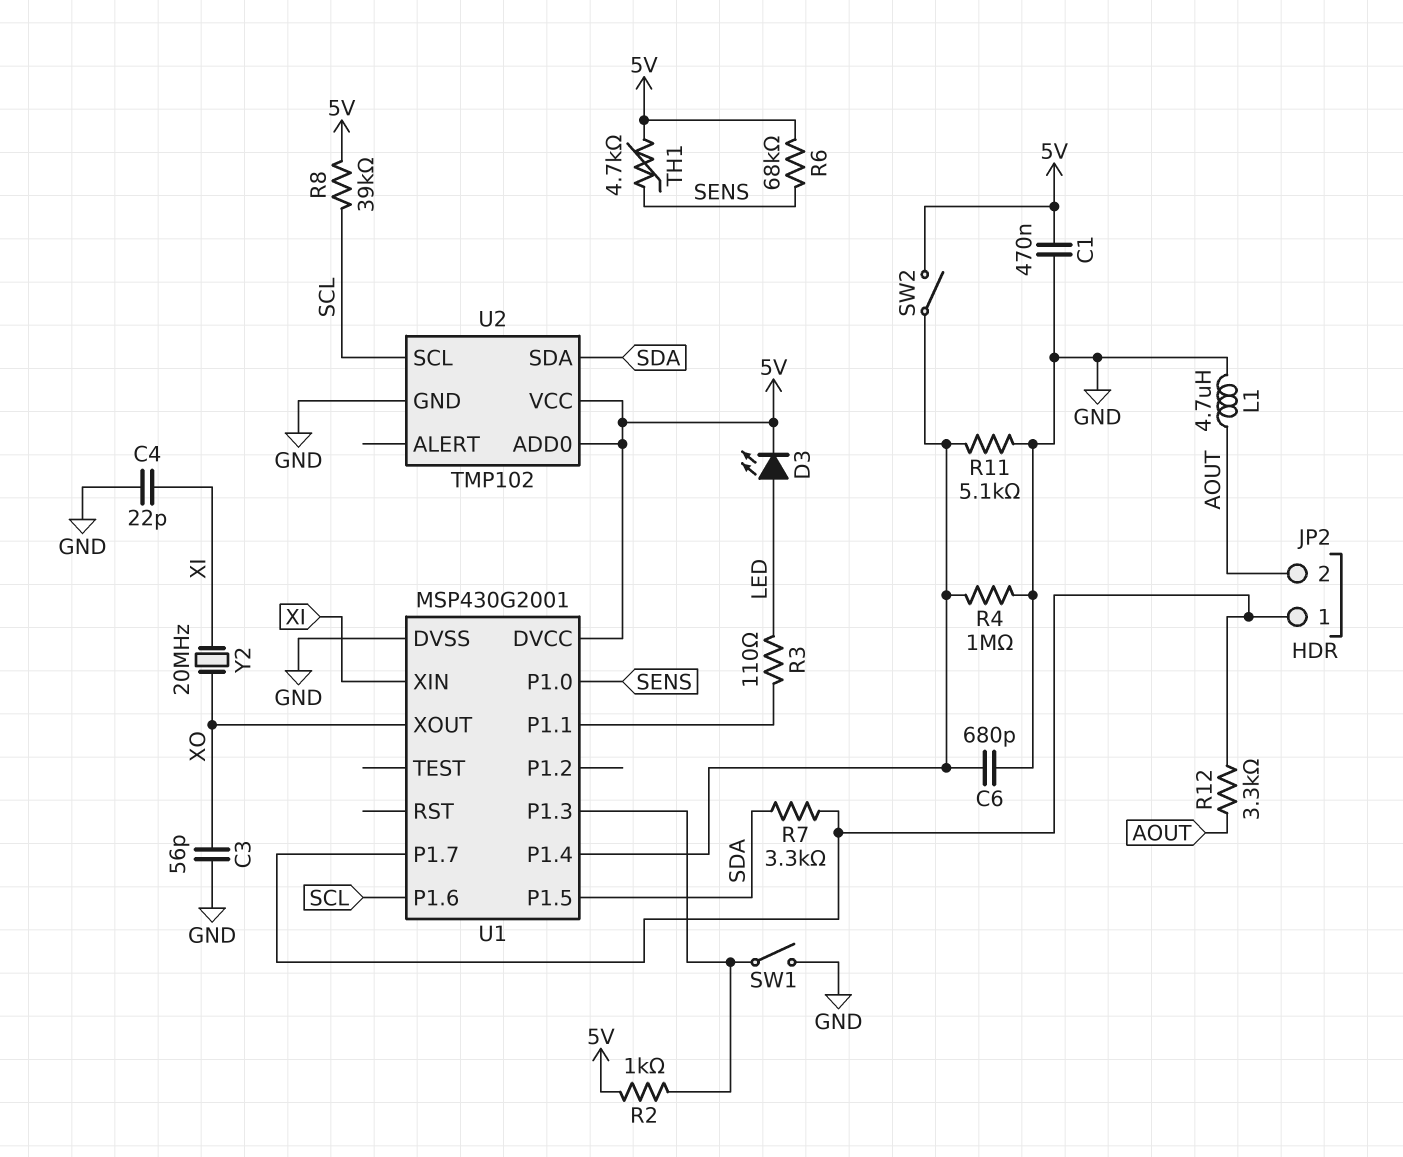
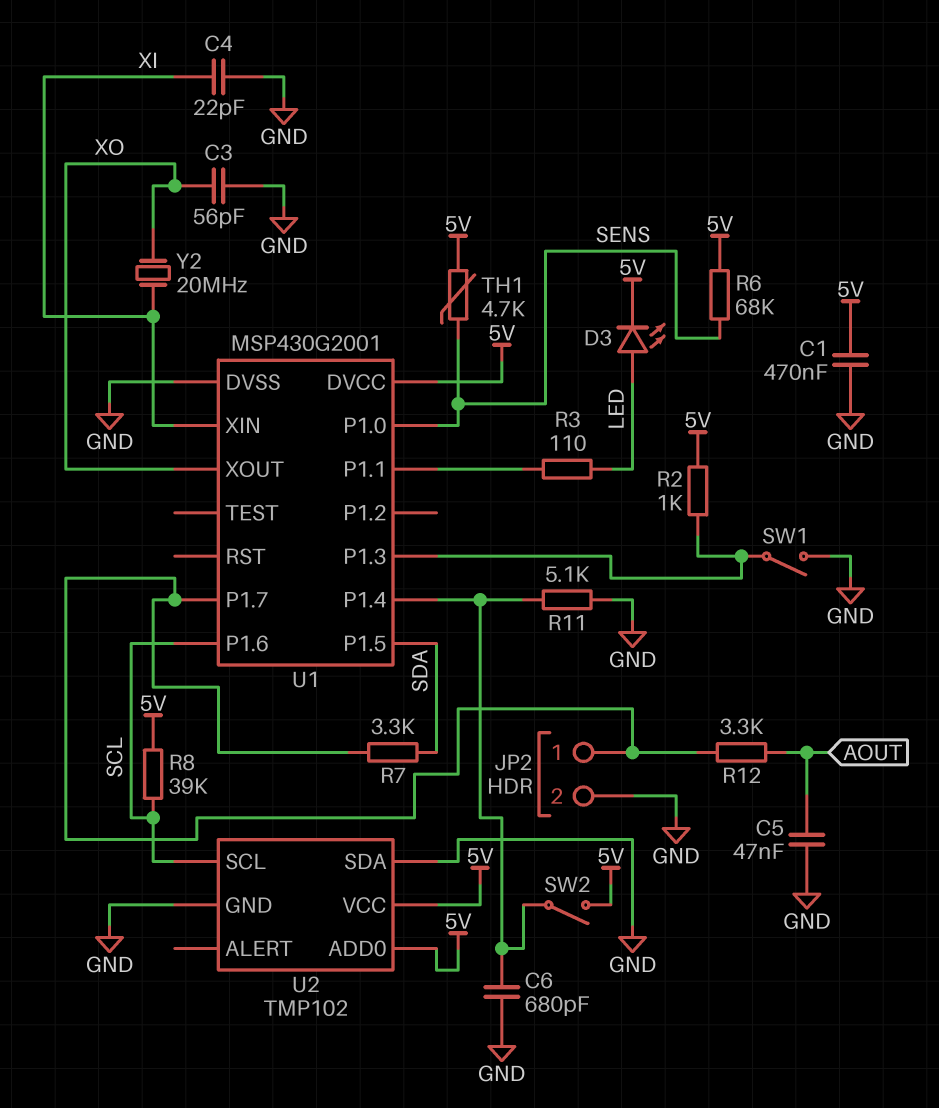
C5: none -> 47nF (AOUT, GND)
JP2 pin 2: AOUT -> GND
L1: 4.7uH (AOUT, GND) -> none
R4: 1M (GND, U1/P1.4) -> none
U2 pin SDA: SDA -> GND

